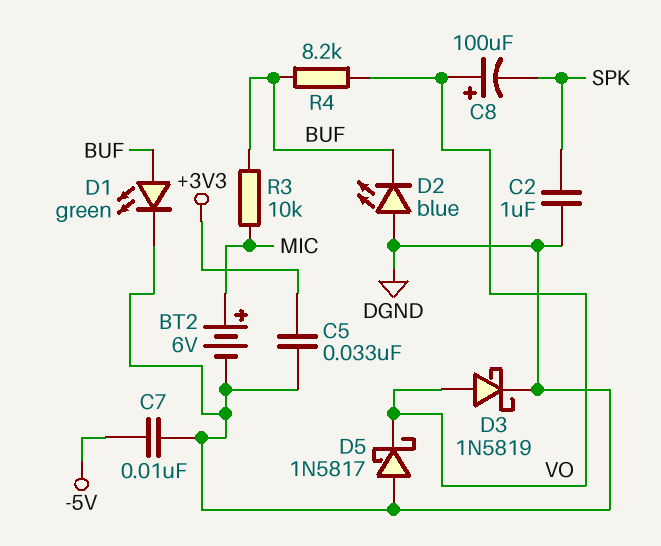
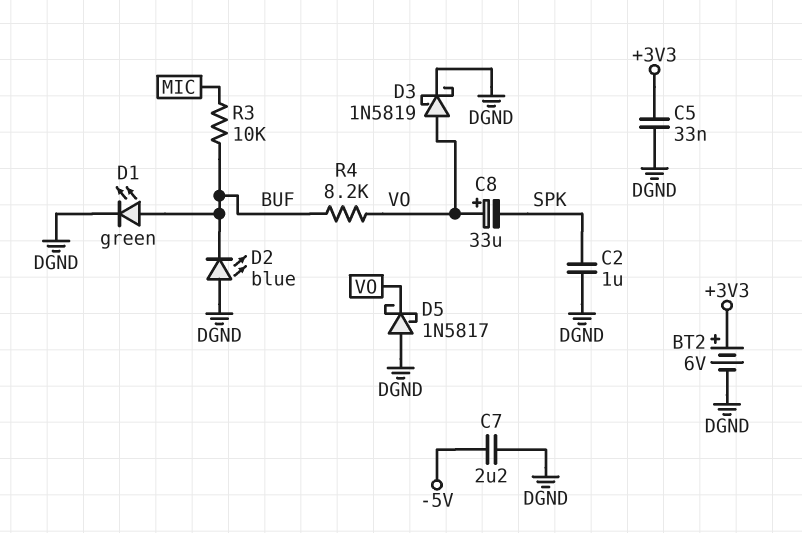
BT2: 6V (plus MIC, minus DGND) -> 6V (plus +3V3, minus DGND)
C7: 10nF (-5V, DGND) -> 2.2uF (-5V, DGND)
C8: 100uF (plus VO, minus SPK) -> 33uF (plus VO, minus SPK)

